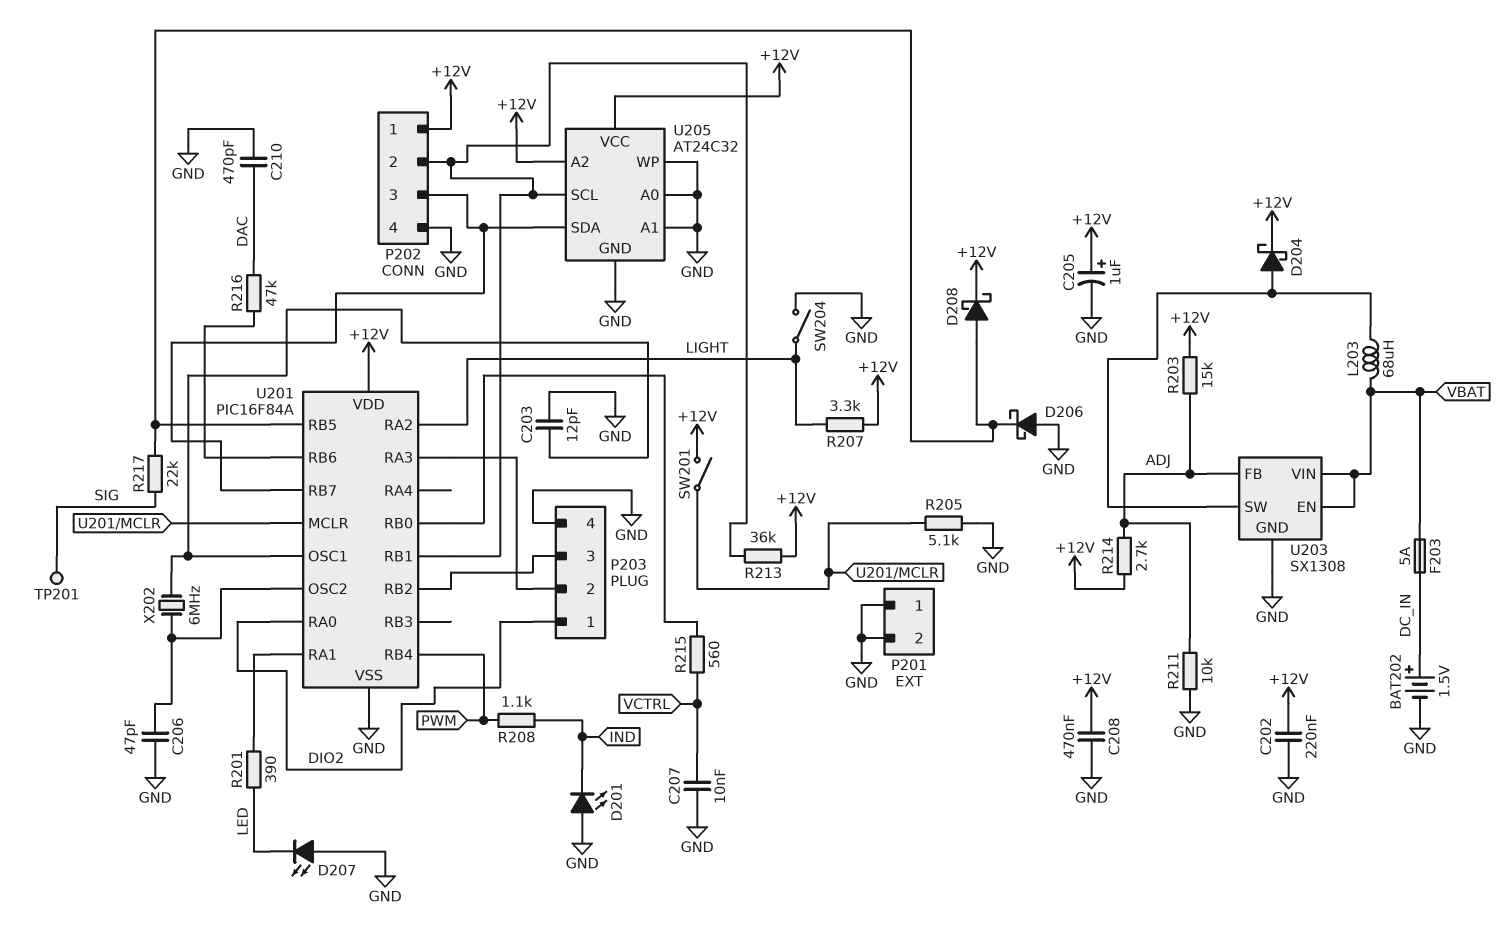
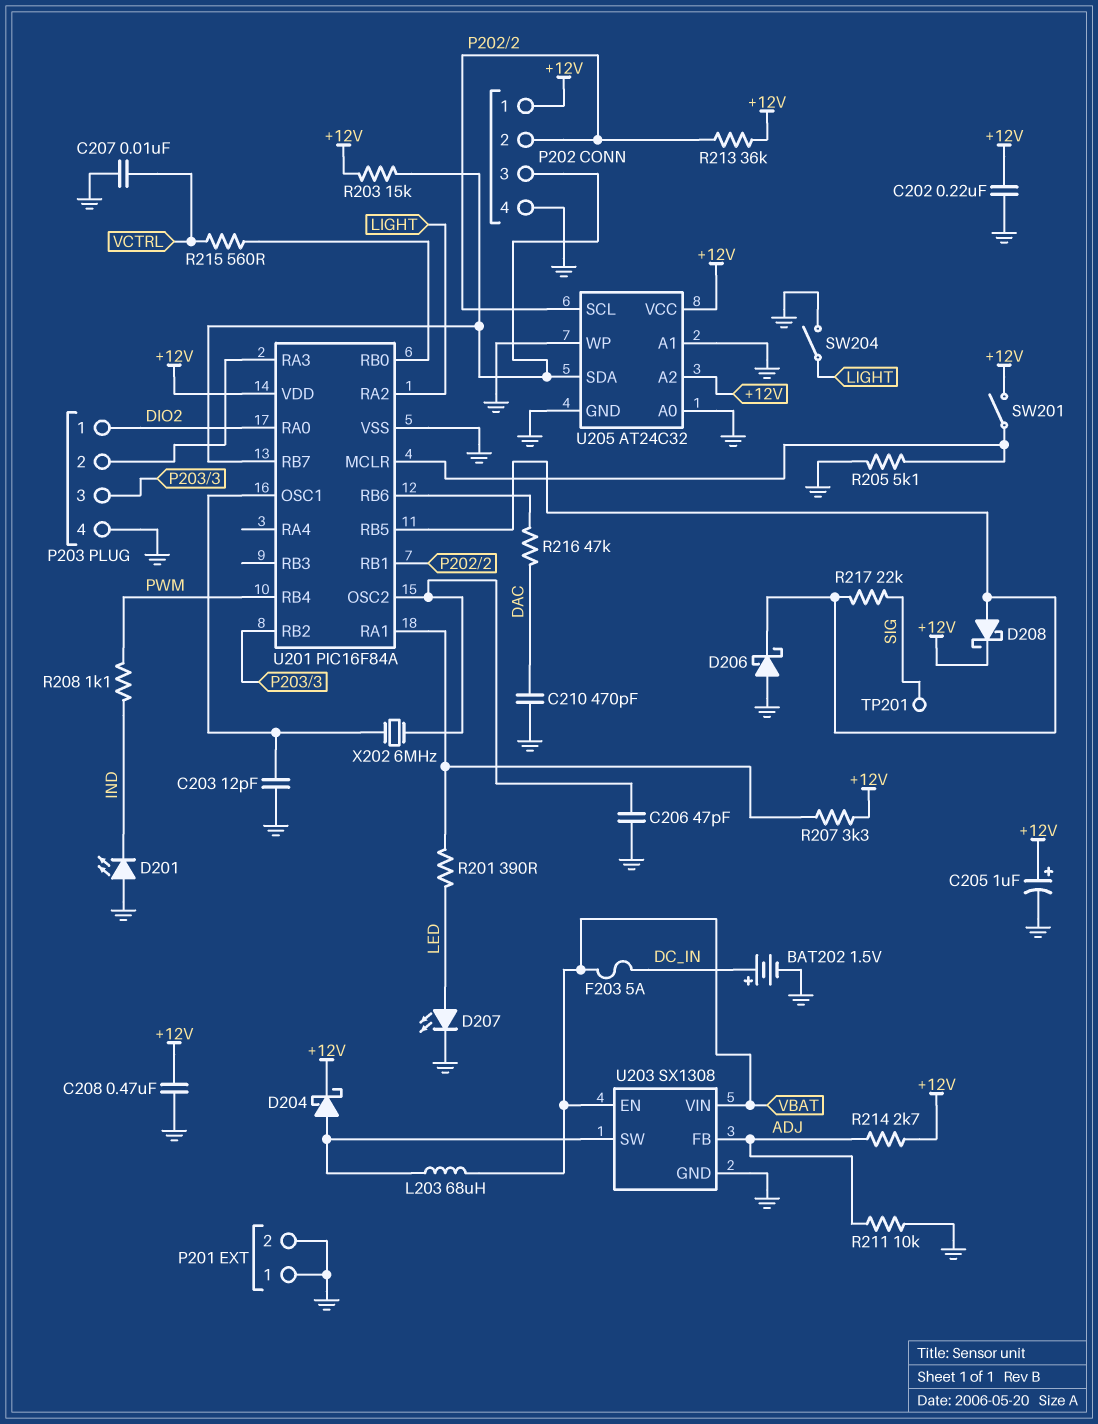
D207: LED (A GND, K LED) -> LED (A LED, K GND)
R203: 15k (+12V, ADJ) -> 15k (+12V, P202/3)
R207: 3.3k (+12V, LIGHT) -> 3.3k (+12V, U201/RA1)

